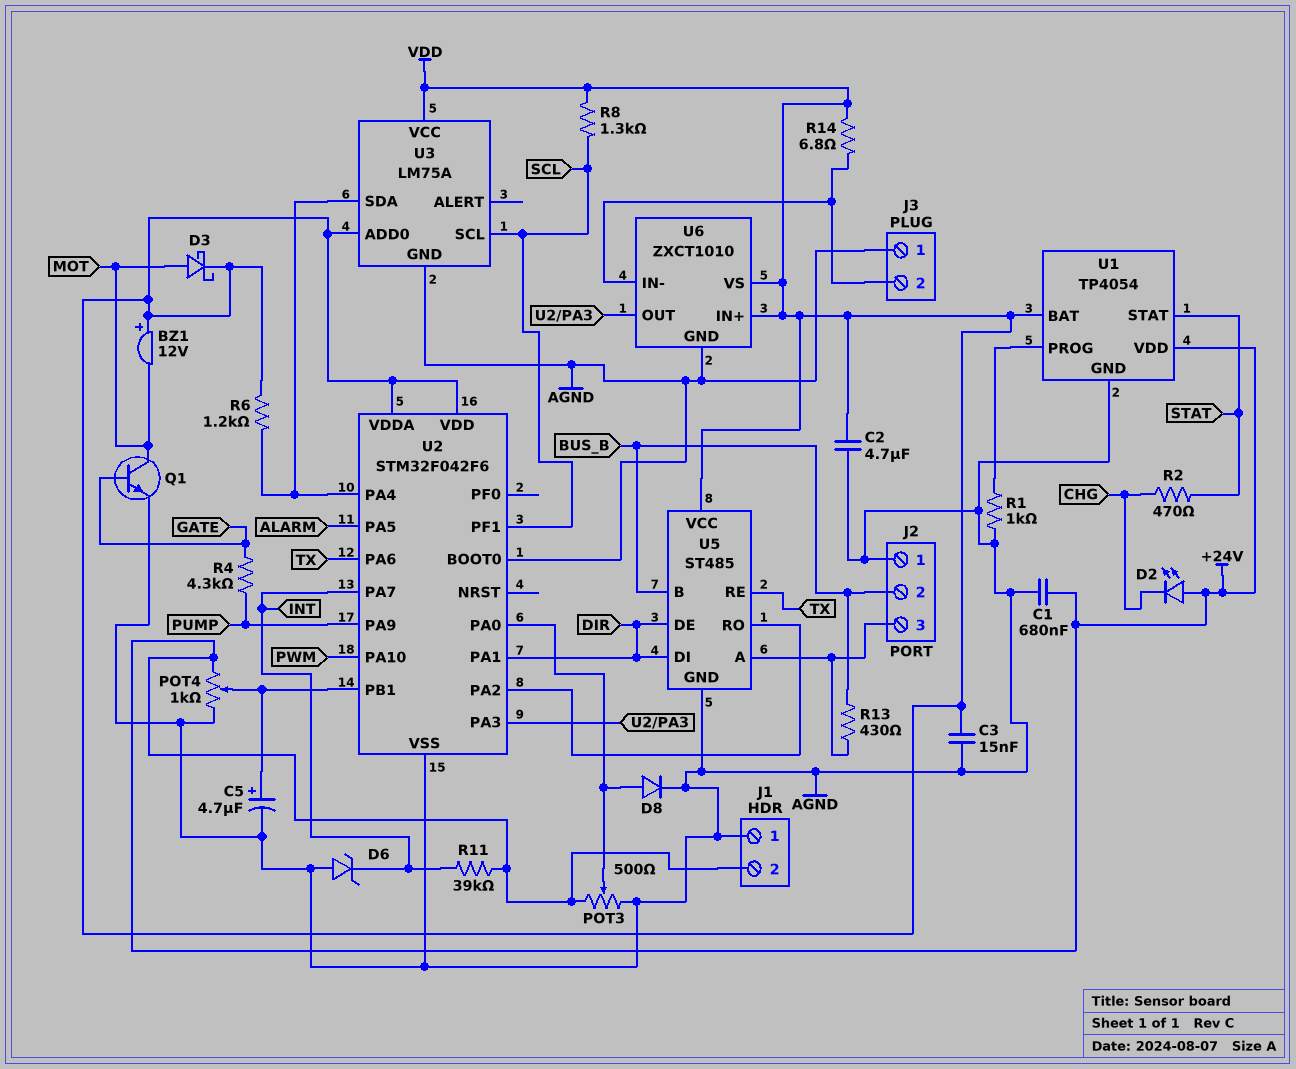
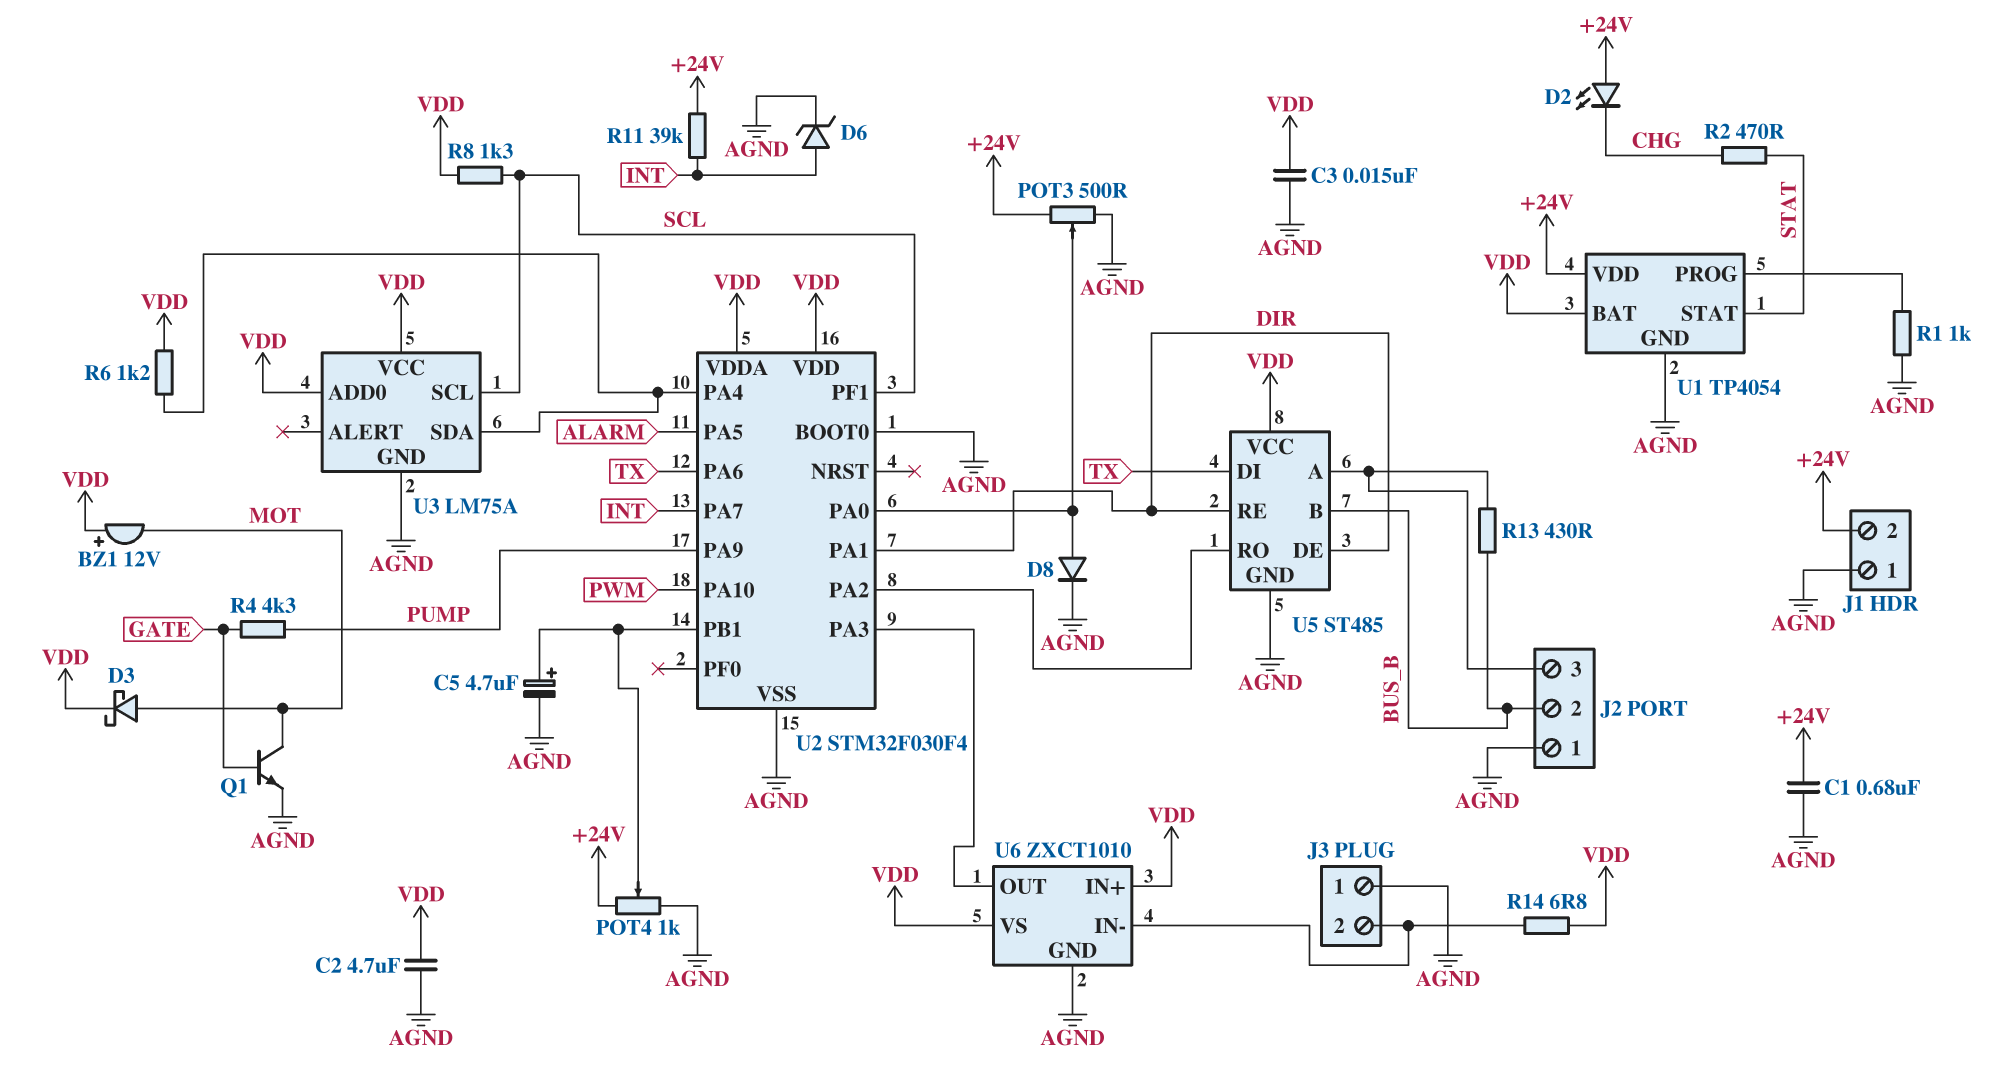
D6: zener (A AGND, K INT) -> zener (A INT, K AGND)
U2: STM32F042F6 -> STM32F030F4
U5 pin DI: DIR -> TX
U5 pin RE: TX -> DIR

